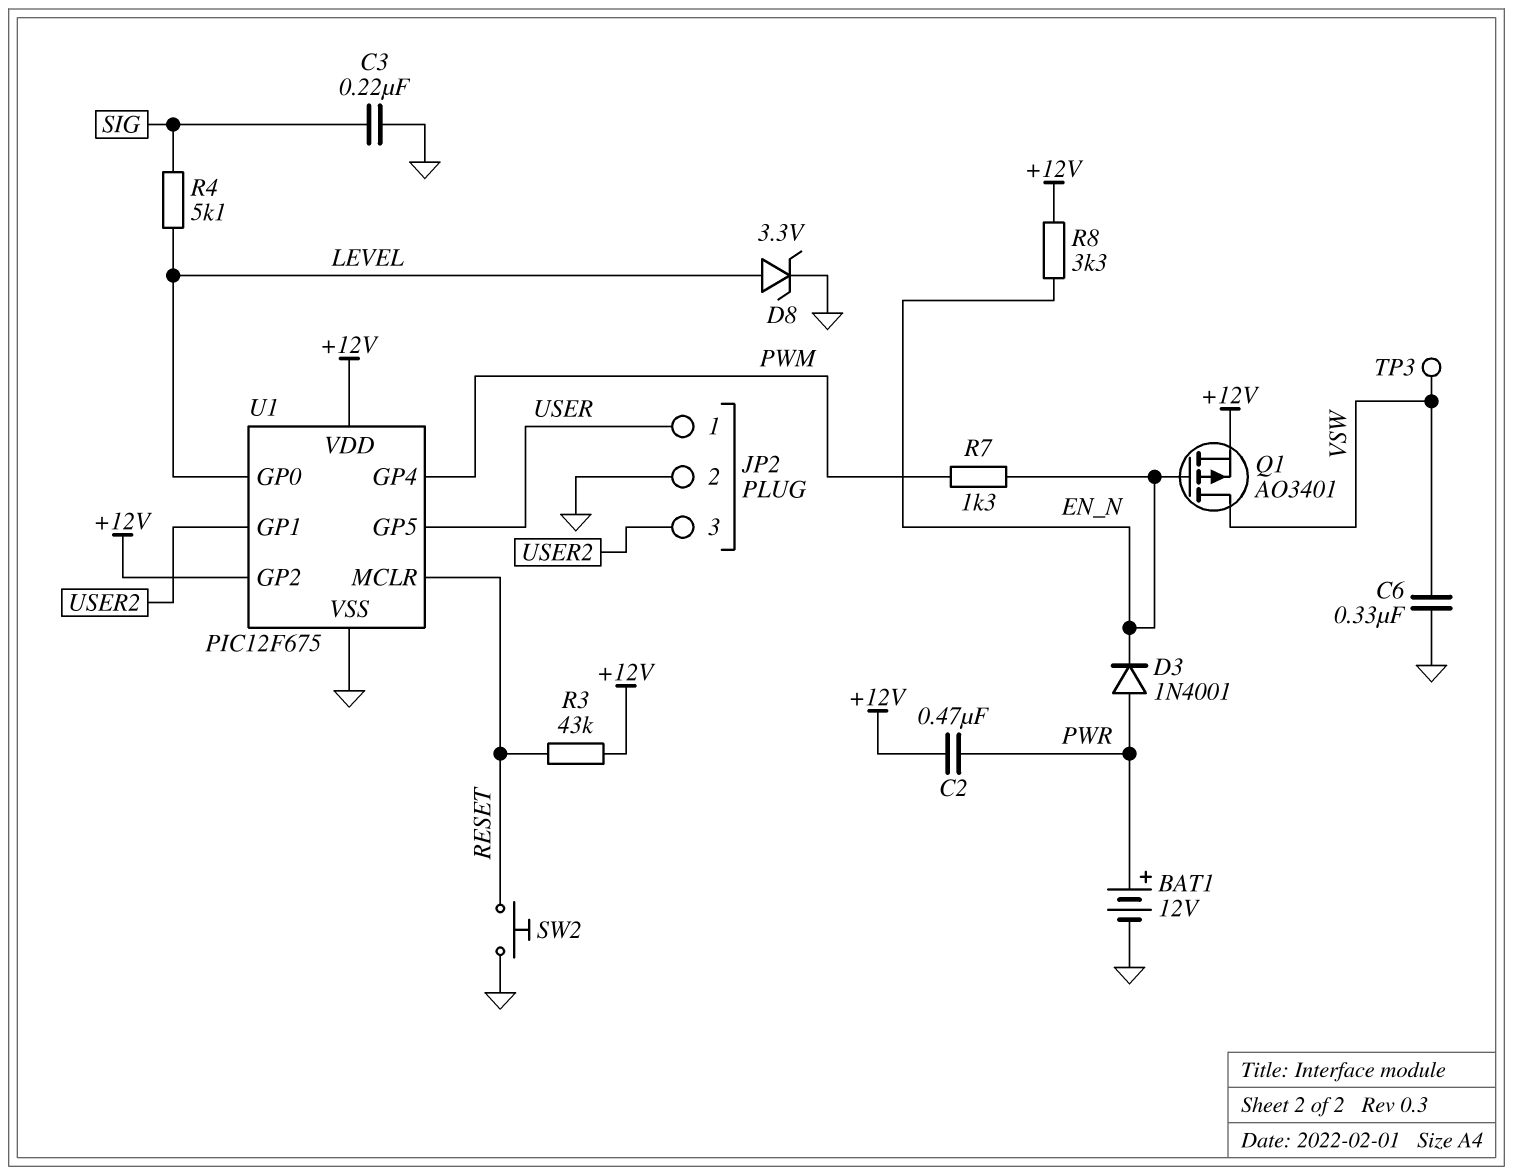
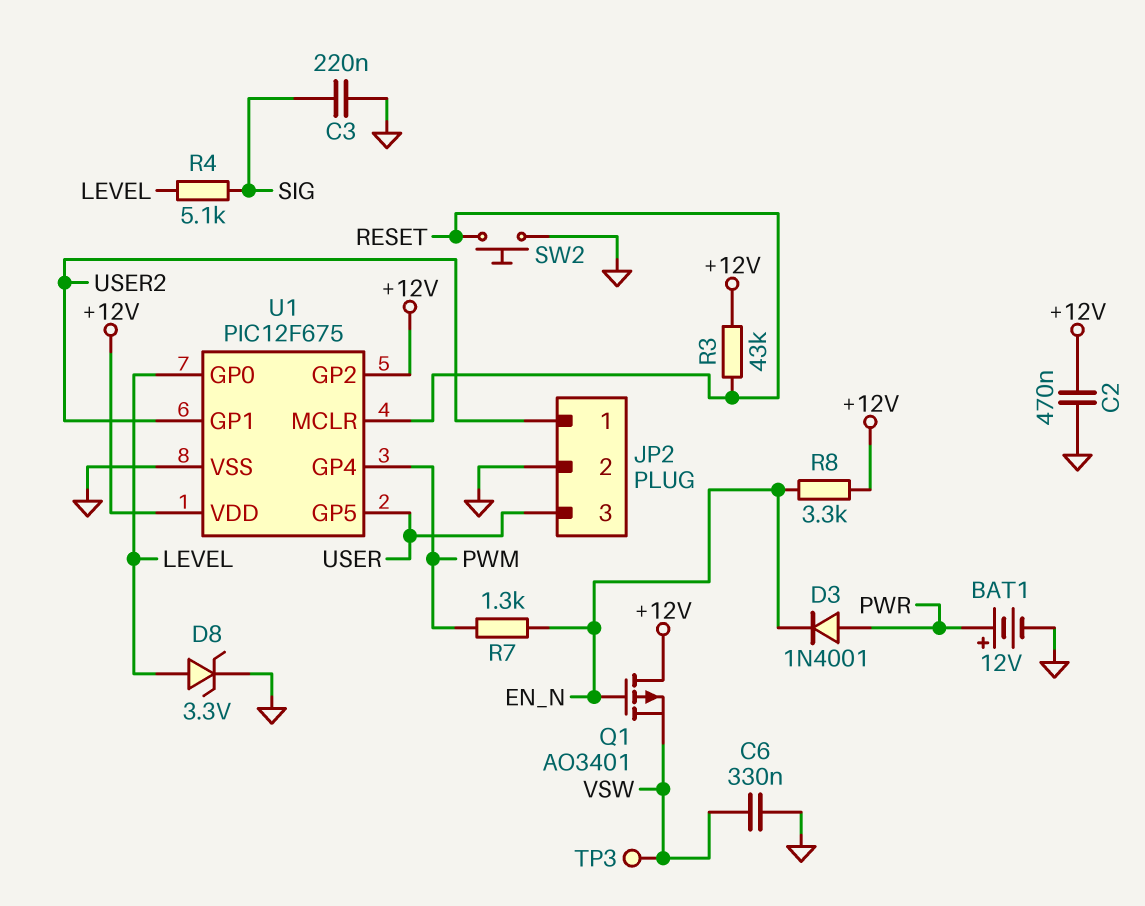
C2: 470nF (+12V, PWR) -> 470nF (+12V, GND)
JP2 pin 1: USER -> USER2
JP2 pin 3: USER2 -> USER
Q1: PMOS AO3401 (G EN_N, D VSW, S +12V) -> PMOS AO3401 (G EN_N, D +12V, S VSW)

